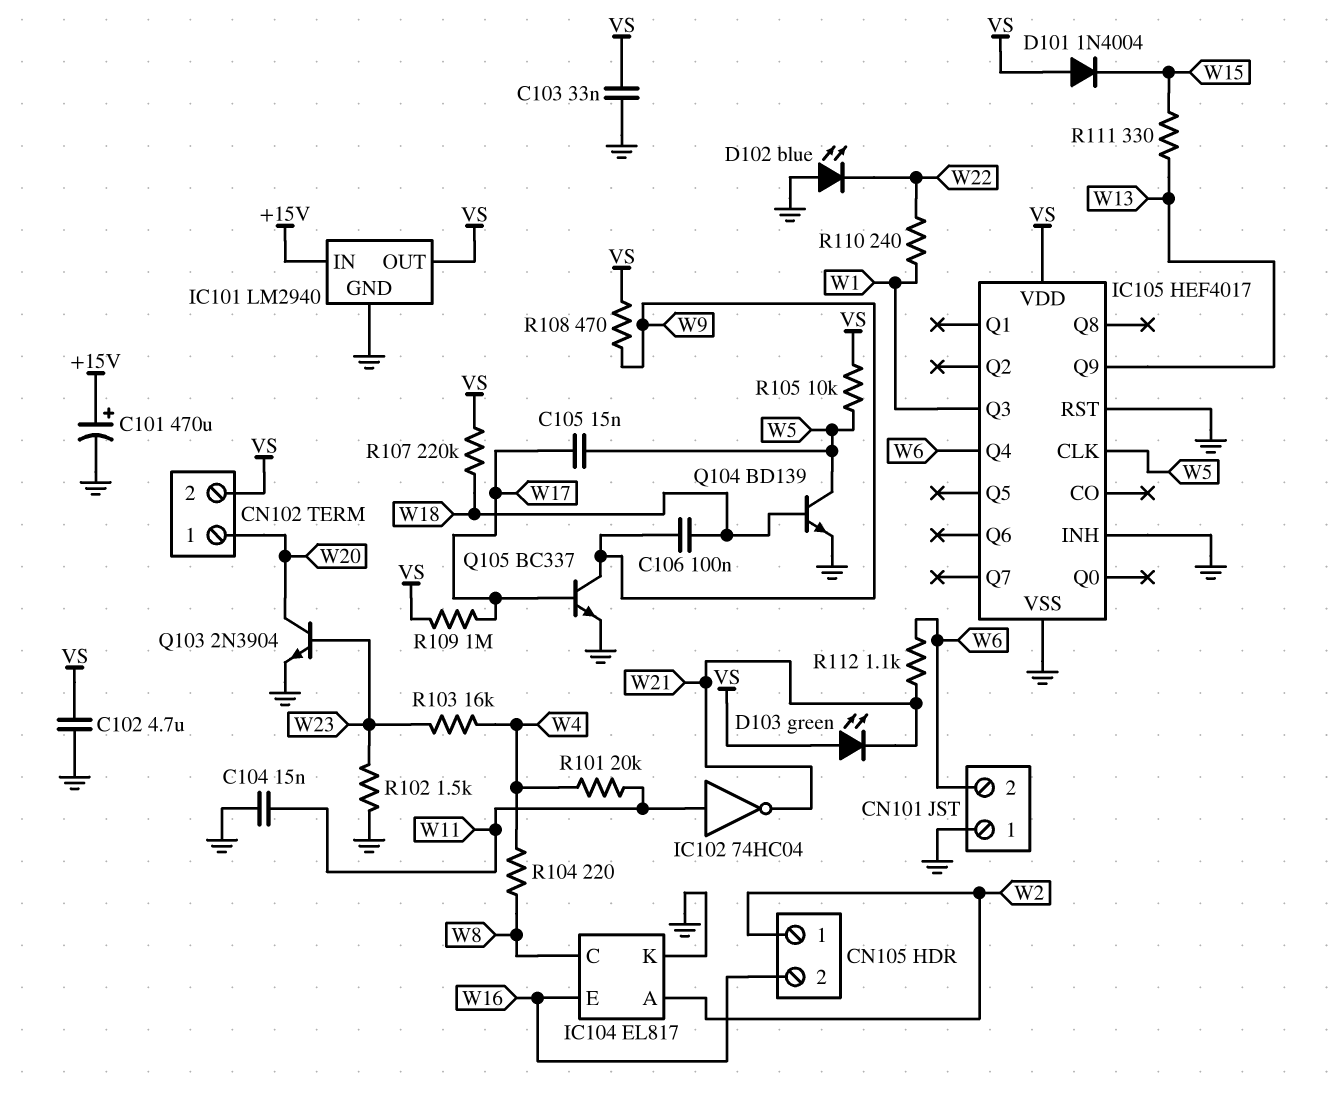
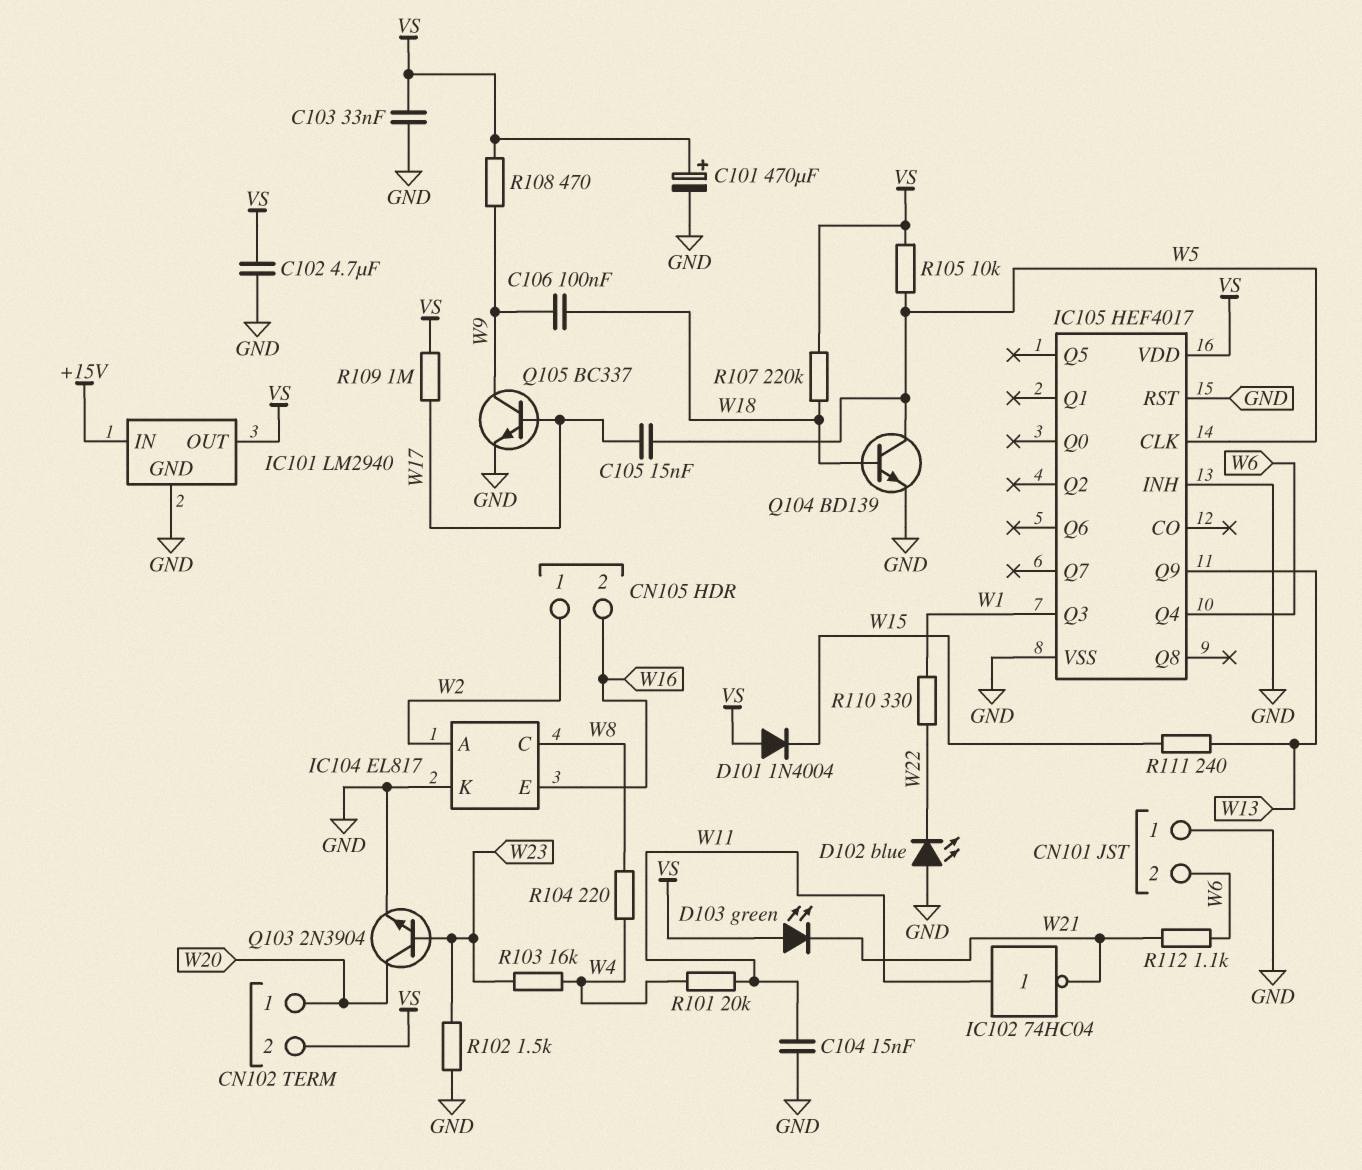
C101: 470uF (plus +15V, minus GND) -> 470uF (plus VS, minus GND)
R110: 240 (W1, W22) -> 330 (W1, W22)
R111: 330 (W13, W15) -> 240 (W13, W15)

